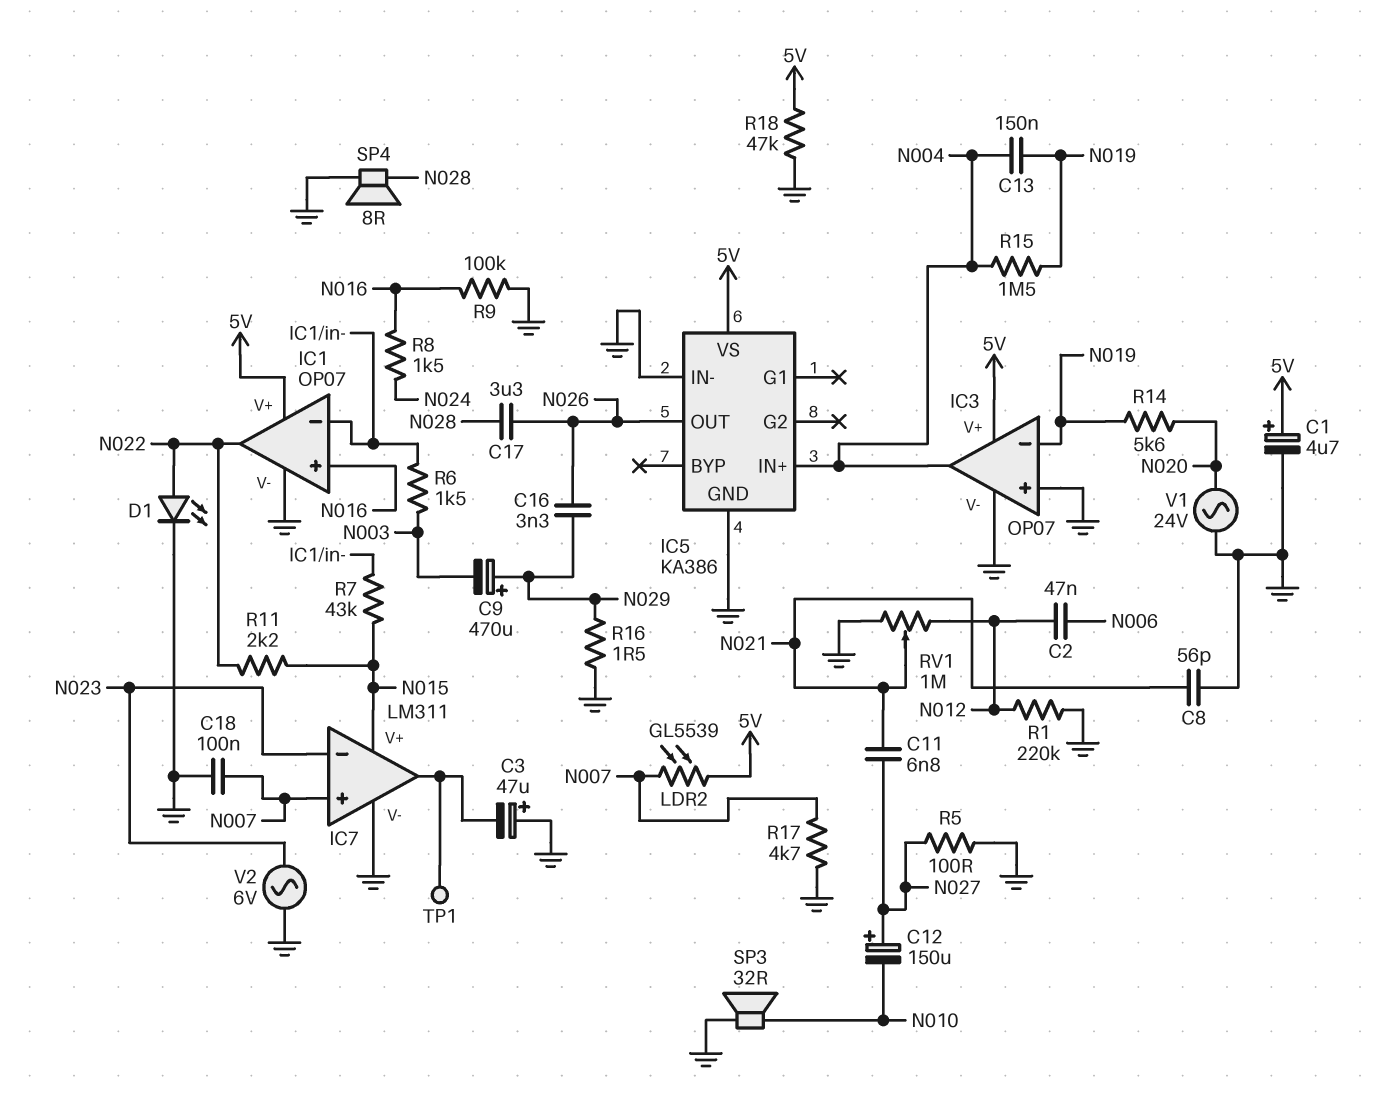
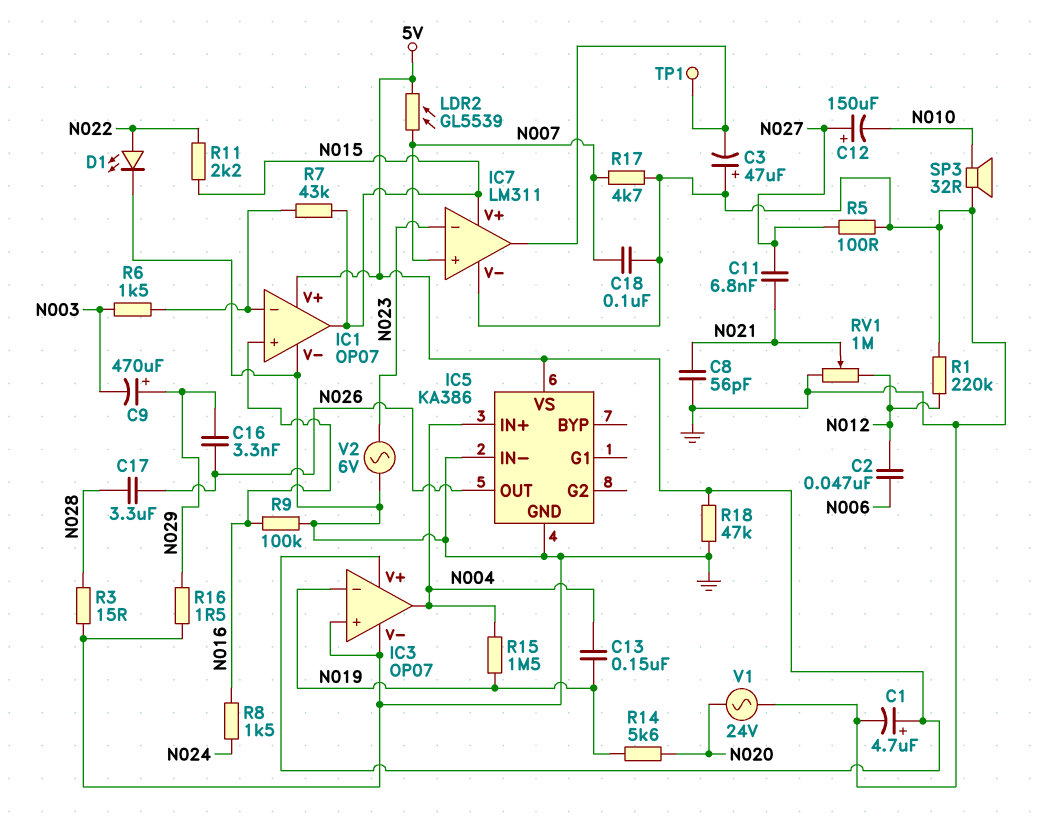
IC1 pin out: N022 -> N015
R3: none -> 15 (GND, N028)
SP4: speaker 8R (GND, N028) -> none

